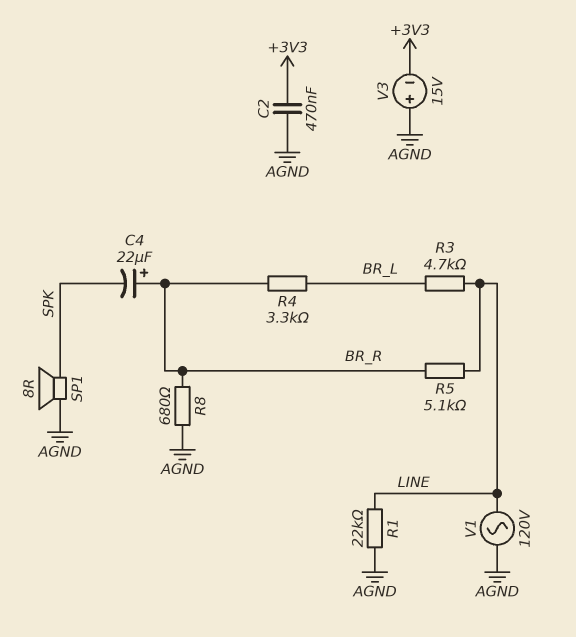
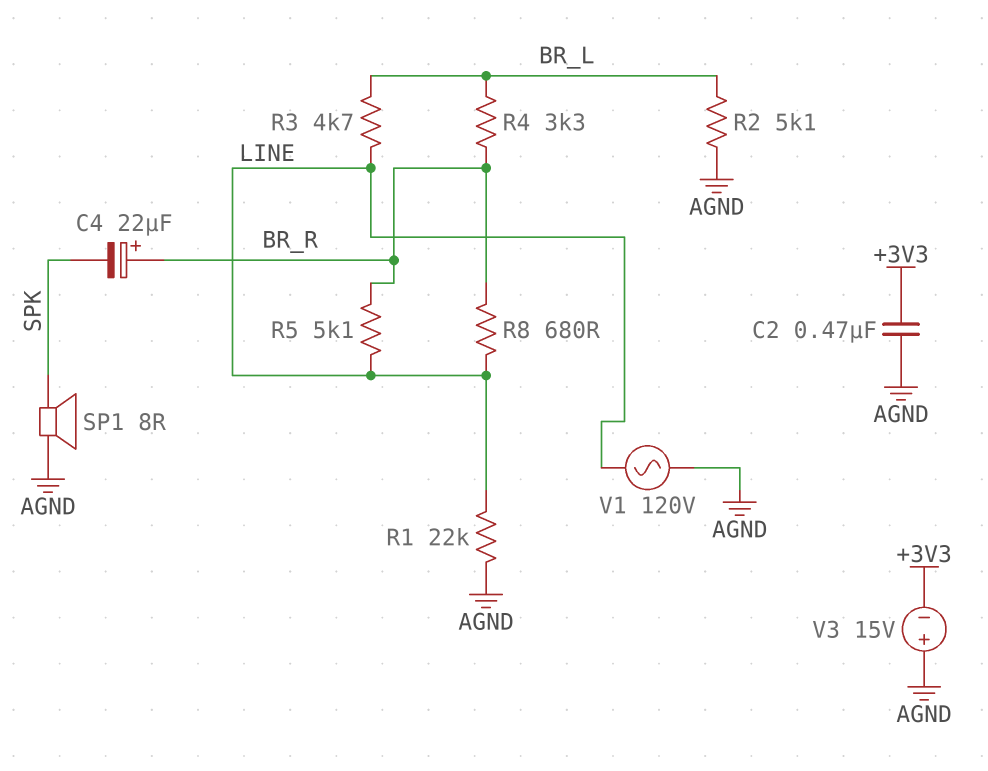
R2: none -> 5.1k (AGND, BR_L)
R8: 680 (AGND, BR_R) -> 680 (BR_R, LINE)

